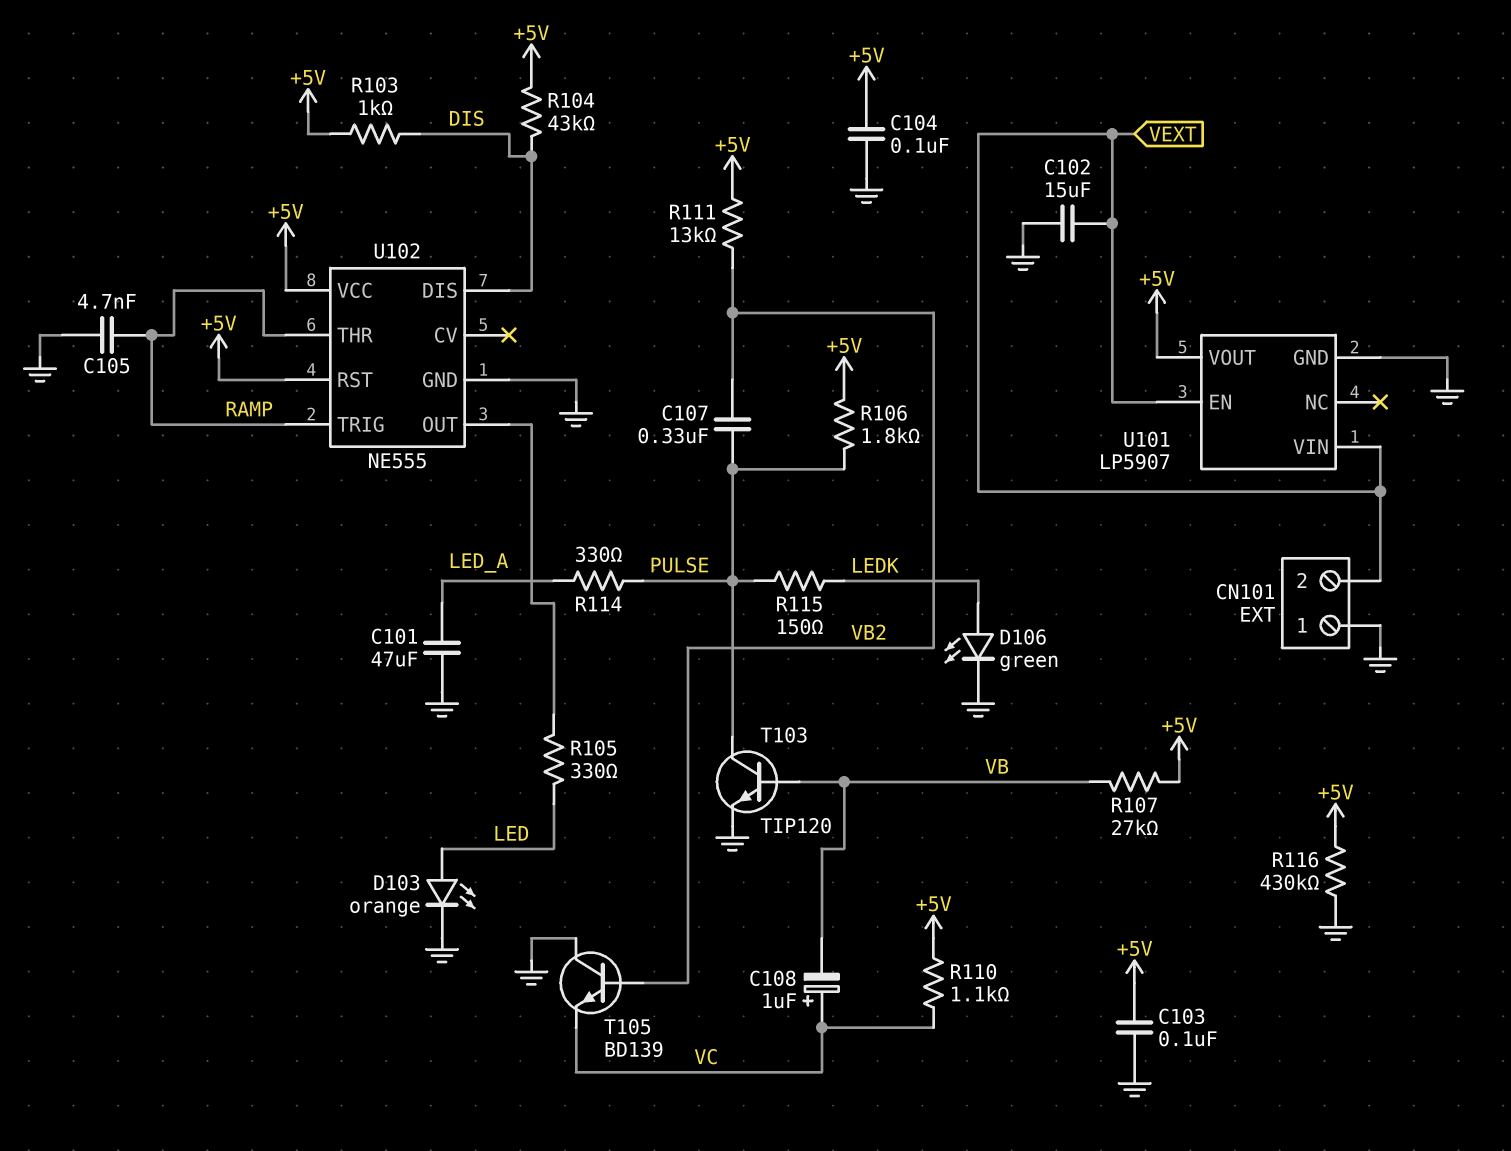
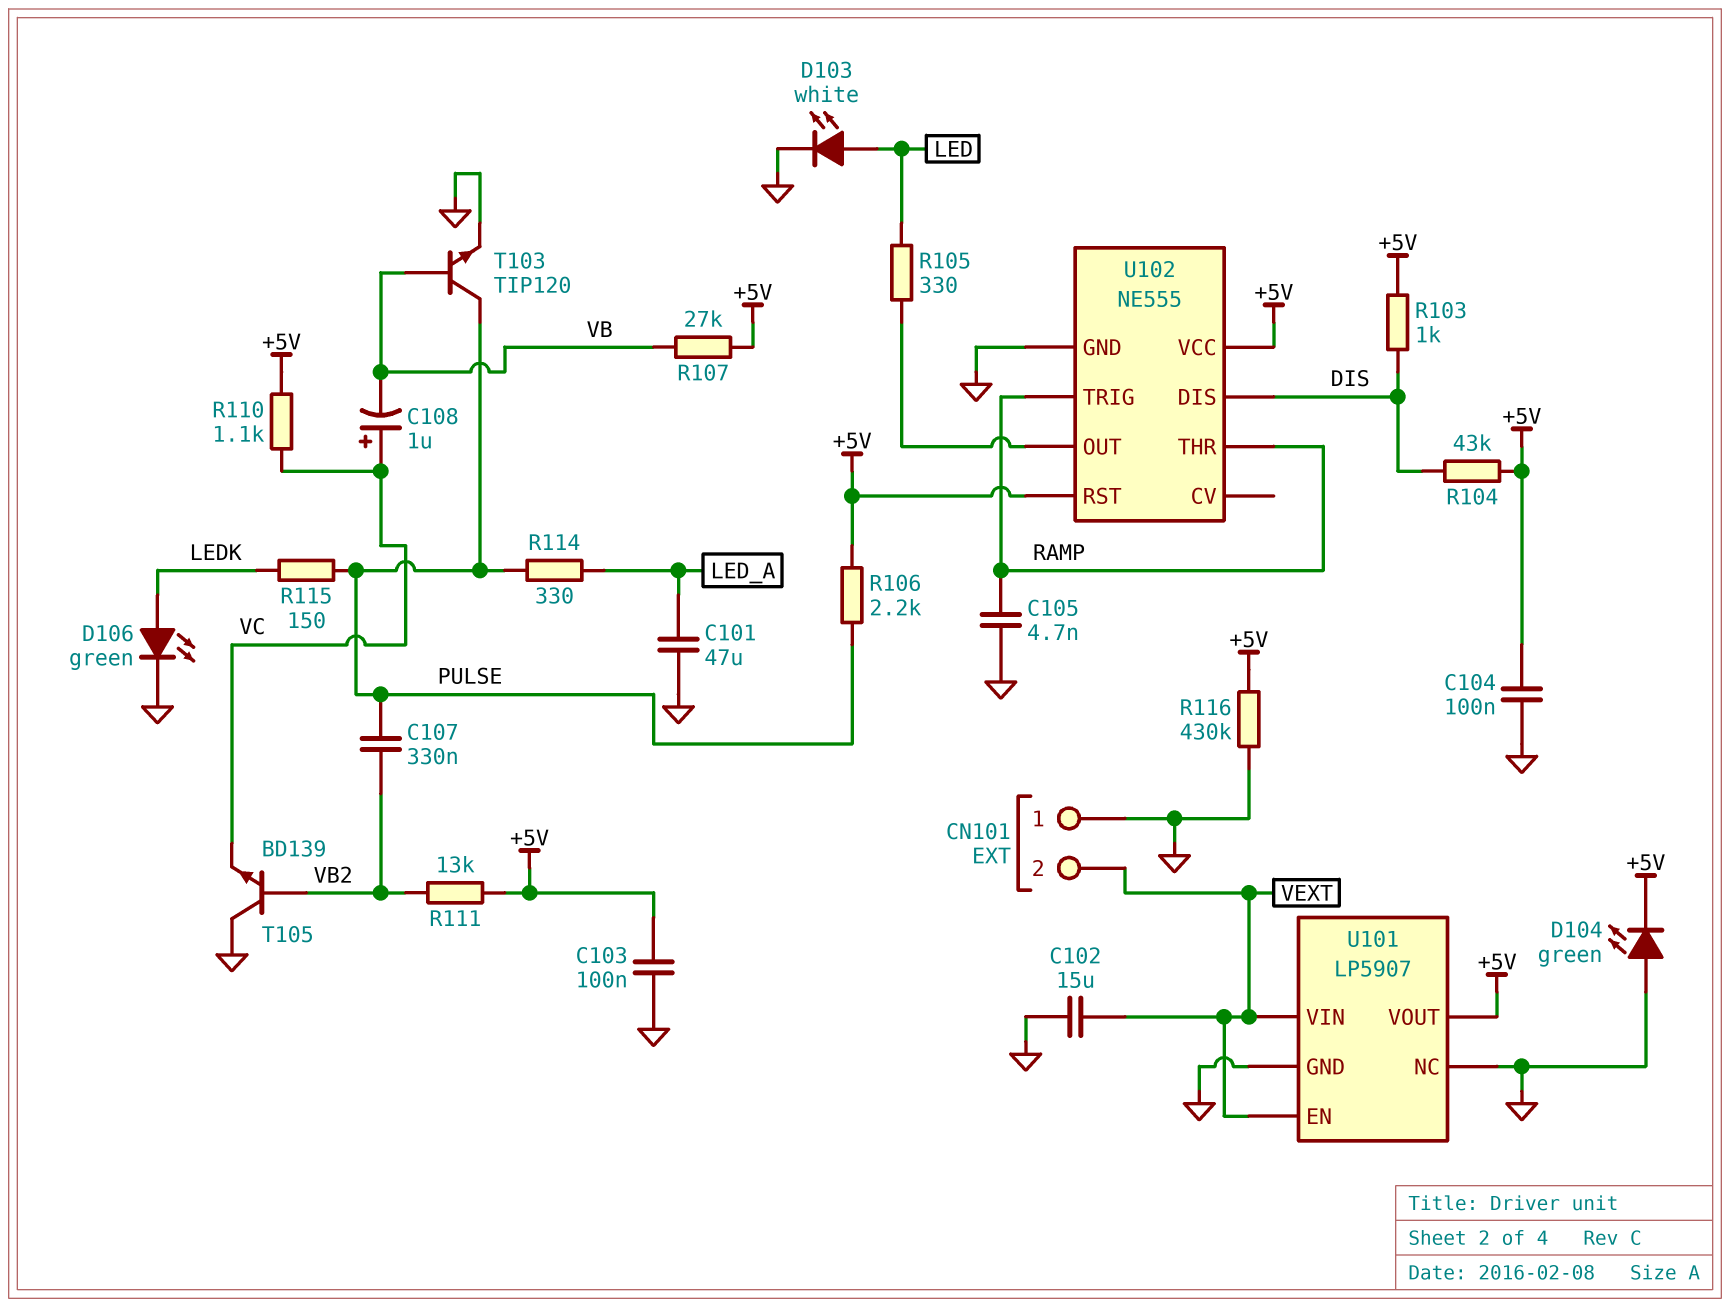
D103: LED orange (A LED, K GND) -> LED white (A LED, K GND)
D104: none -> LED green (A GND, K +5V)
R106: 1.8k (+5V, PULSE) -> 2.2k (+5V, PULSE)
U101 pin NC: none -> GND

